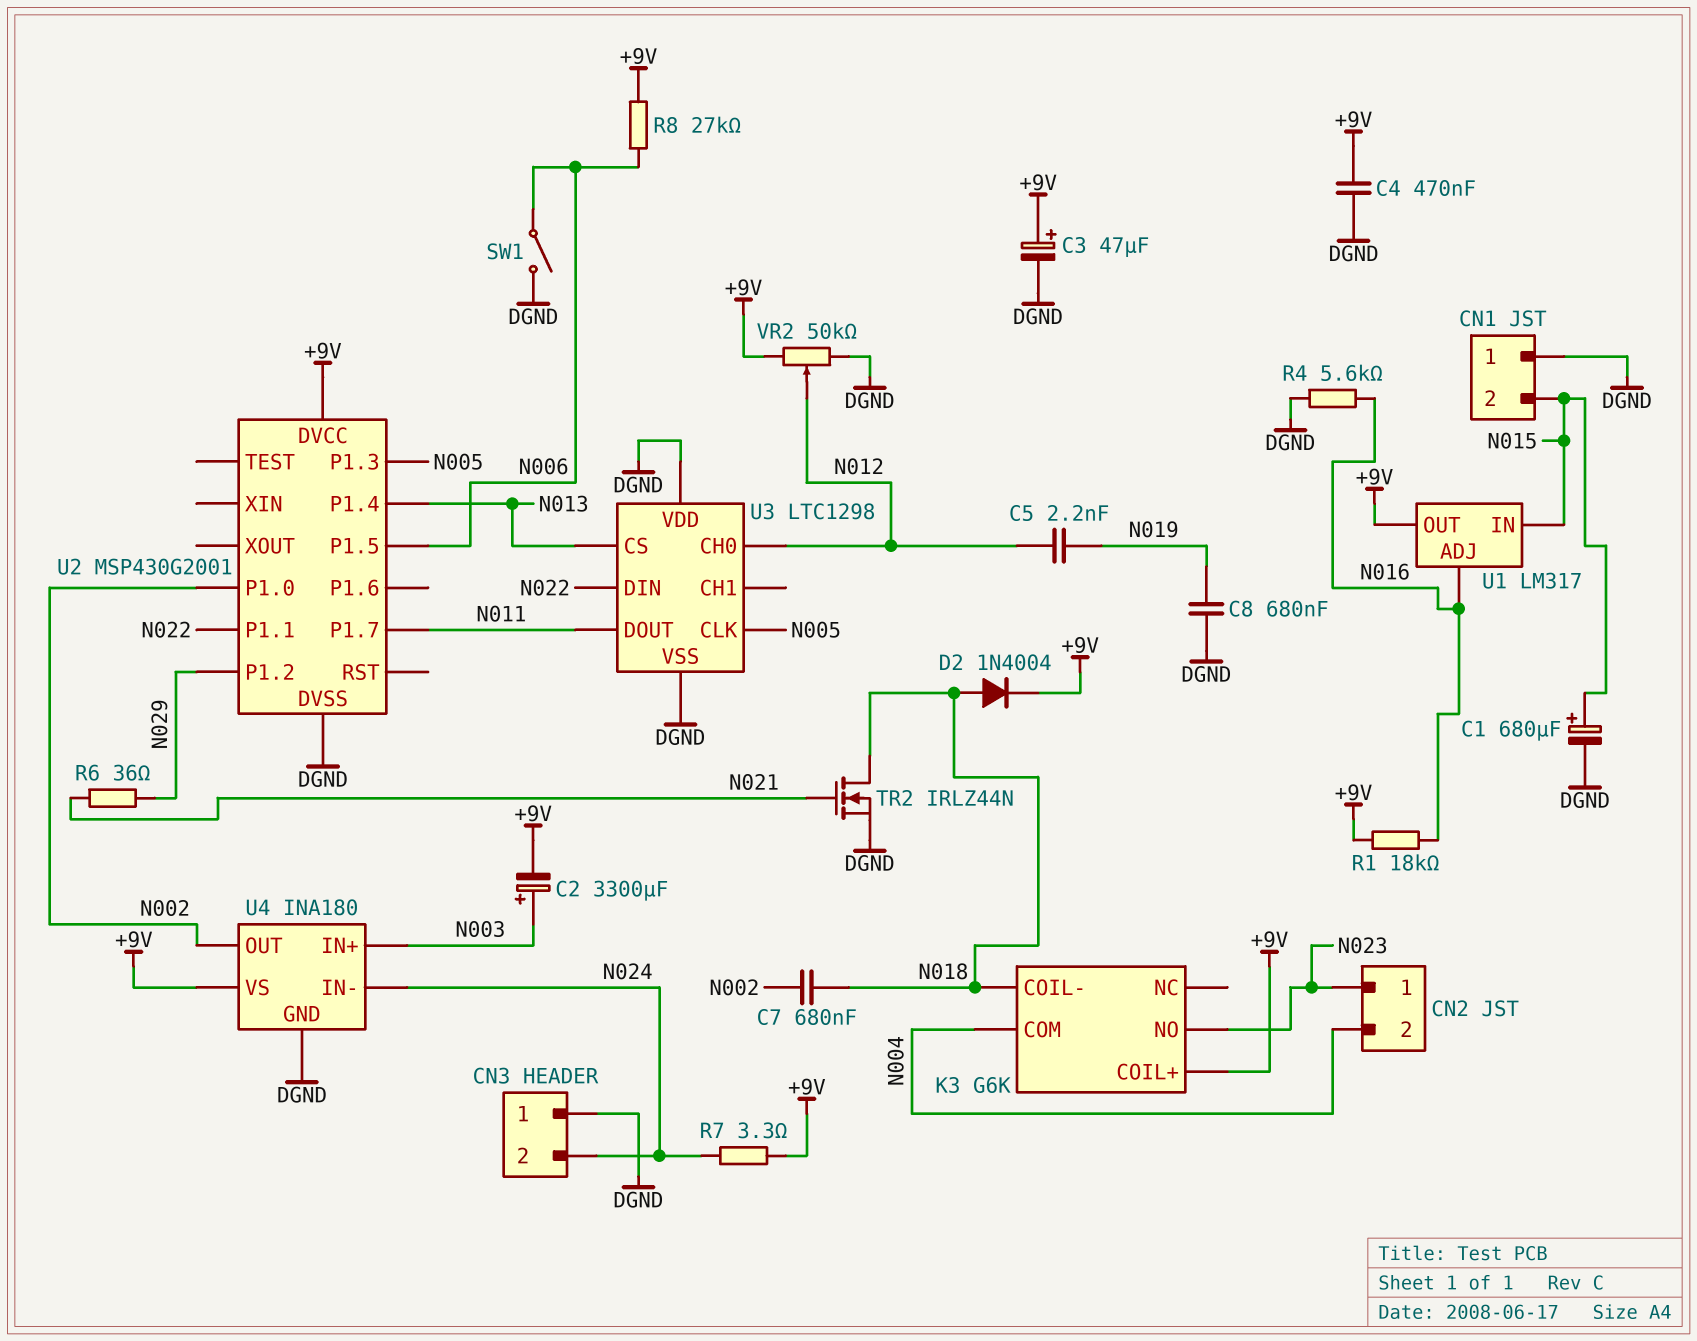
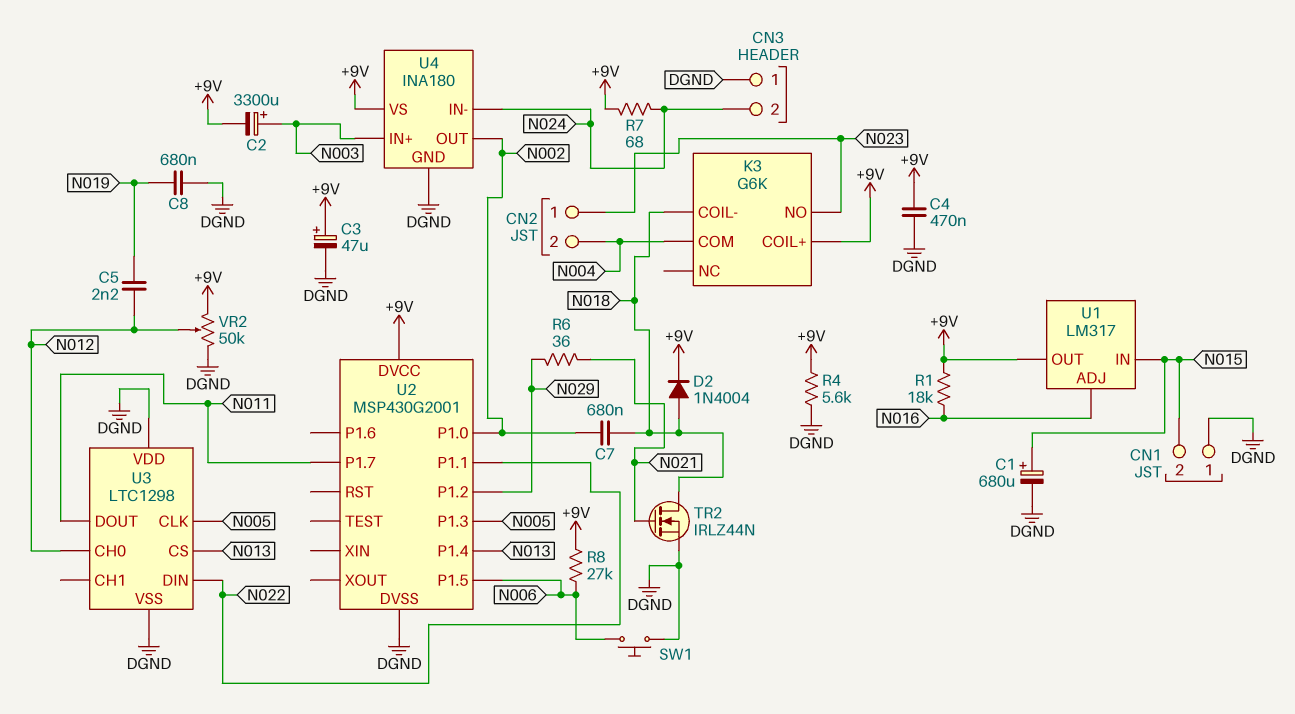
R4: 5.6k (DGND, N016) -> 5.6k (+9V, DGND)
R7: 3.3 (+9V, N024) -> 68 (+9V, N024)
SW1: switch (DGND, N006) -> button (DGND, N006)

